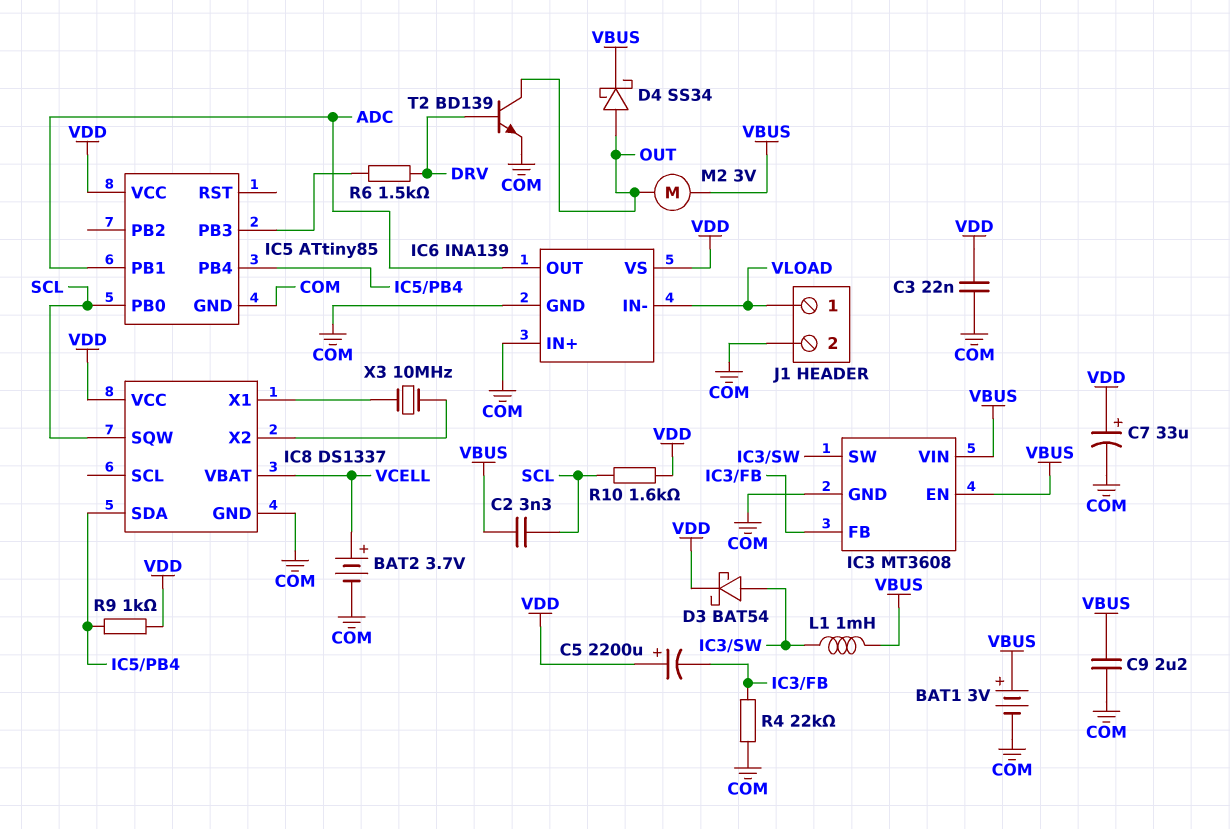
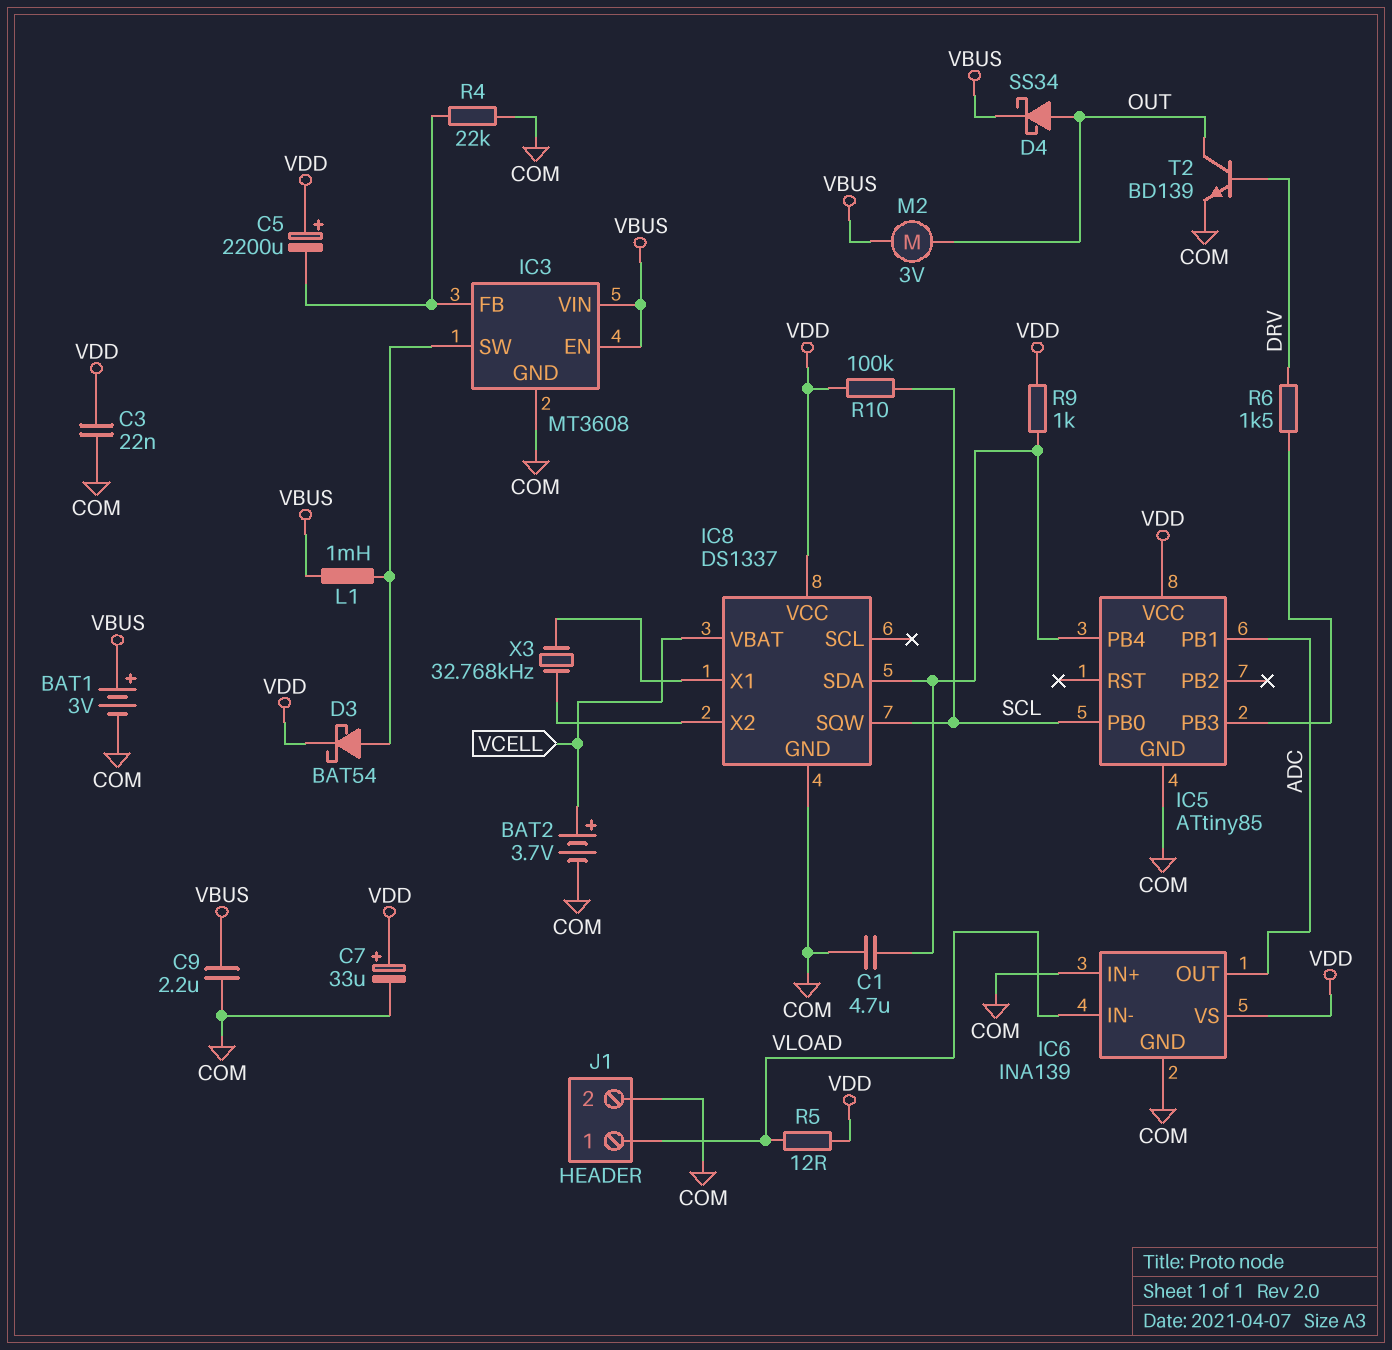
C1: none -> 4.7uF (COM, IC5/PB4)
C2: 3.3nF (SCL, VBUS) -> none
R5: none -> 12 (VDD, VLOAD)
R10: 1.6k (SCL, VDD) -> 100k (SCL, VDD)
X3: 10MHz (IC8/X1, IC8/X2) -> 32.768kHz (IC8/X1, IC8/X2)

